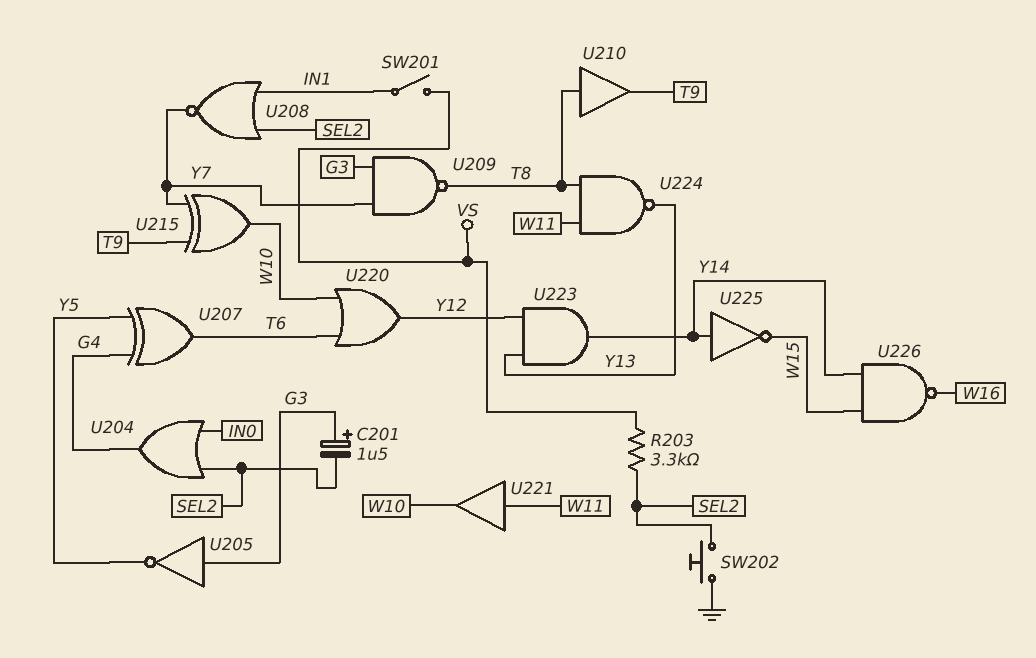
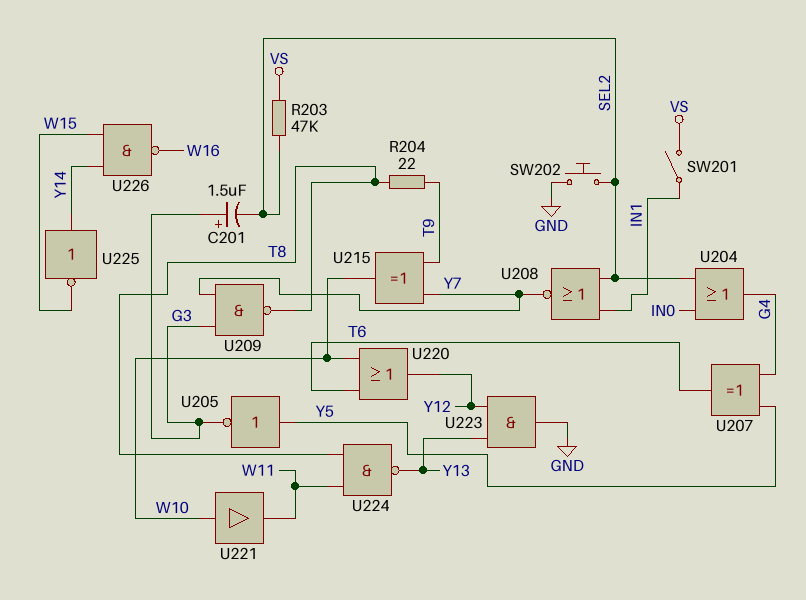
R203: 3.3k (SEL2, VS) -> 47k (SEL2, VS)
R204: none -> 22 (T8, T9)
U205: NOT (in G3, out Y5) -> NOT (in Y5, out G3)
U210: buffer (in T8, out T9) -> none
U221: buffer (in W11, out W10) -> buffer (in W10, out W11)
U223: AND (in Y12, in Y13, out Y14) -> AND (in Y12, in Y13, out GND)

